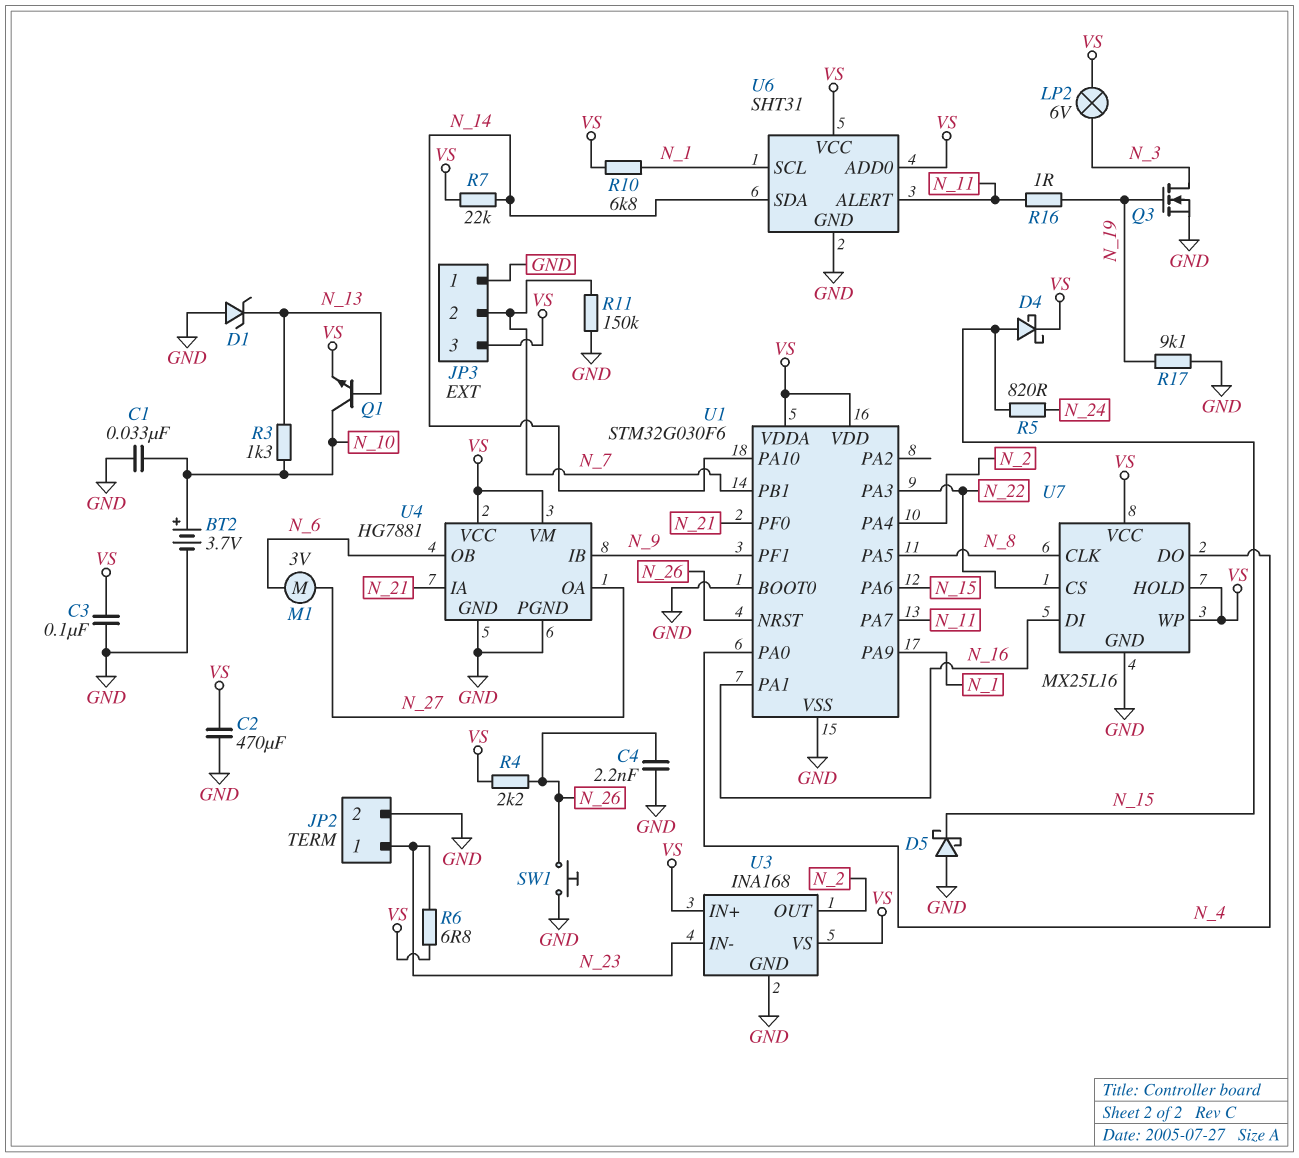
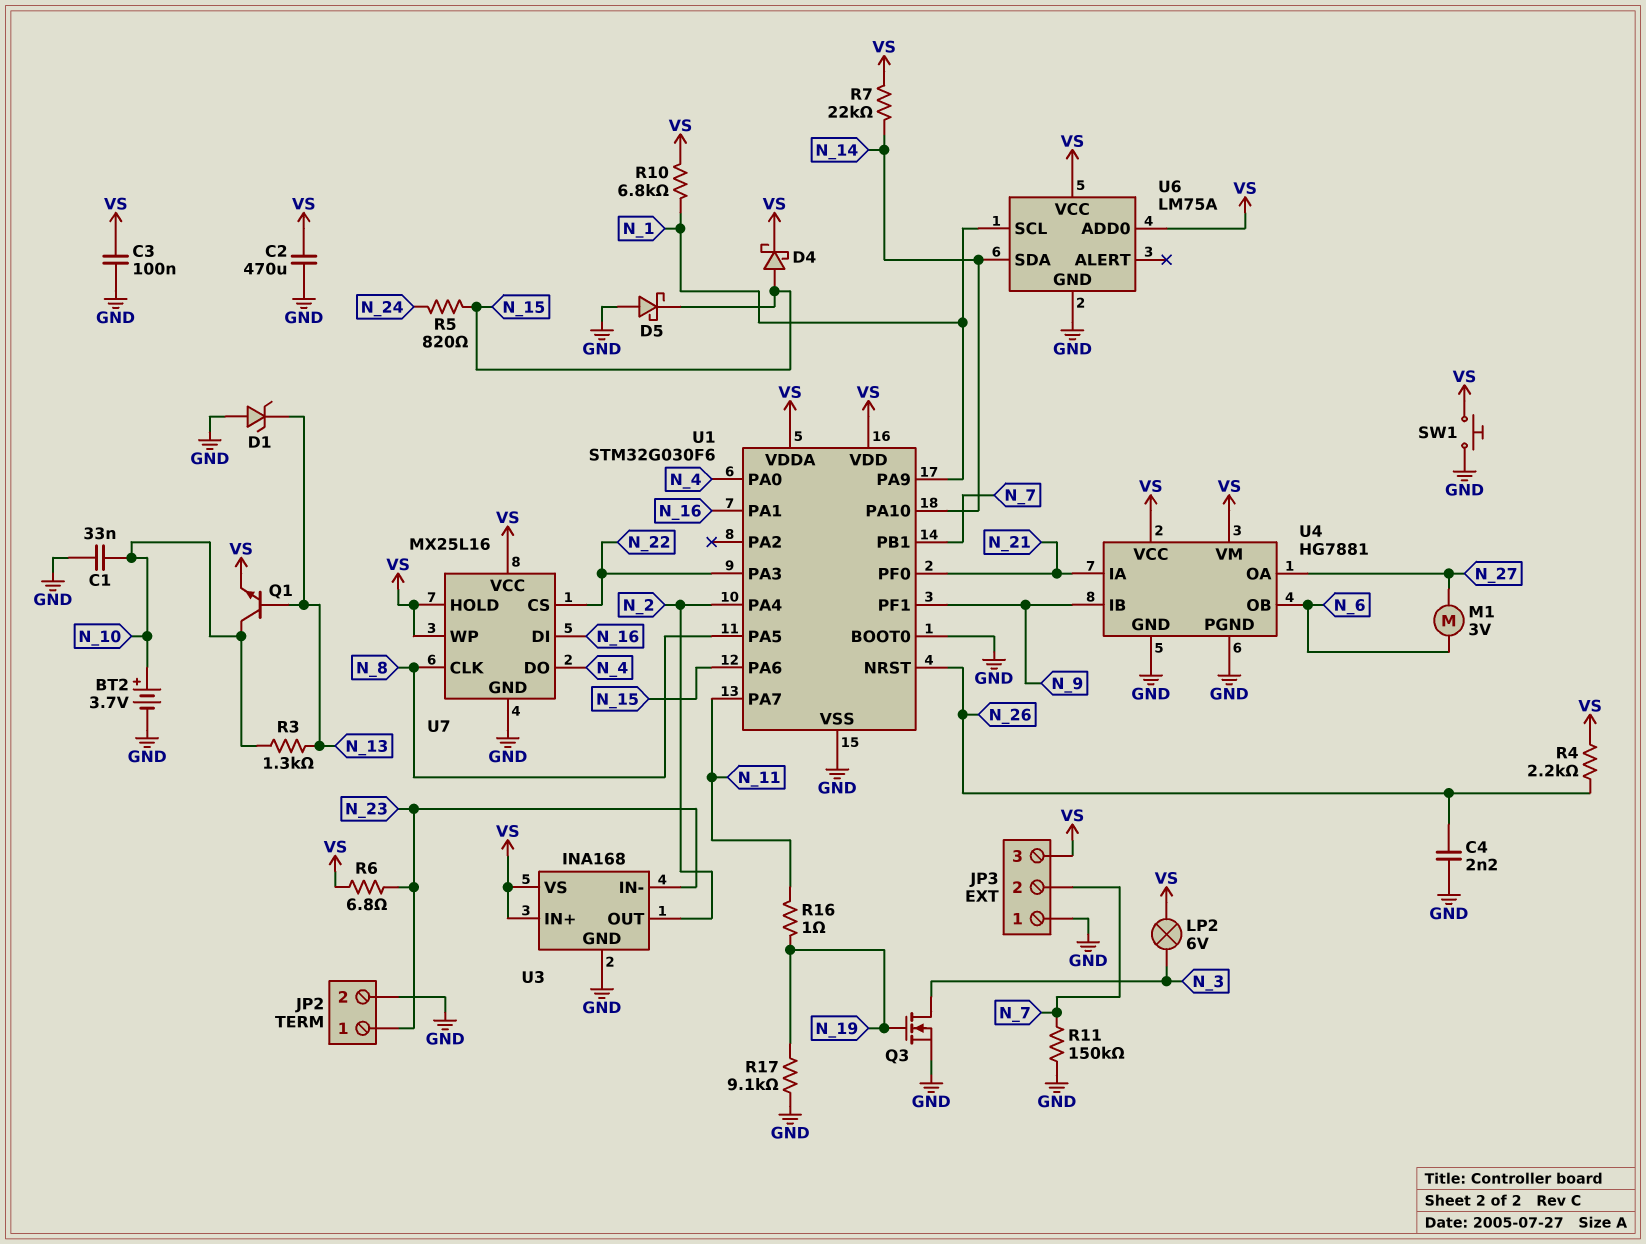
SW1: button (GND, N_26) -> button (GND, VS)
U6: SHT31 -> LM75A
U6 pin ALERT: N_11 -> none

